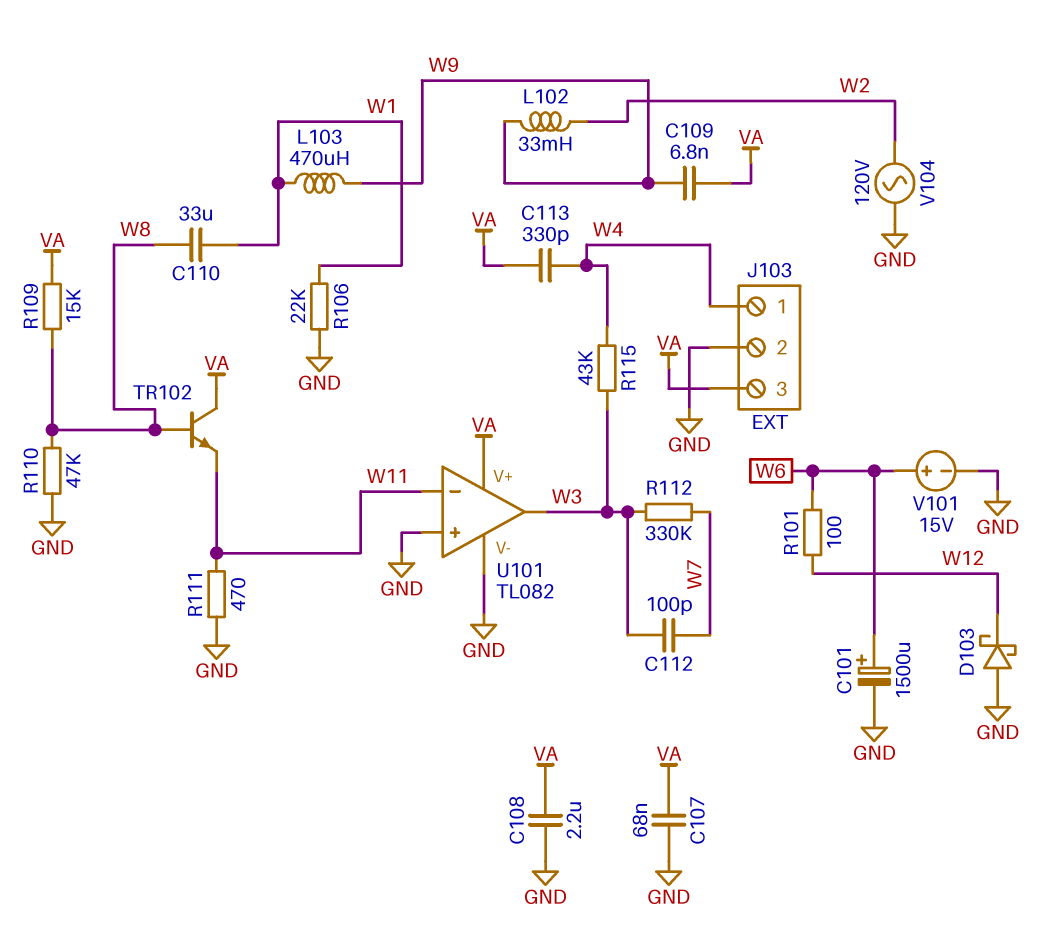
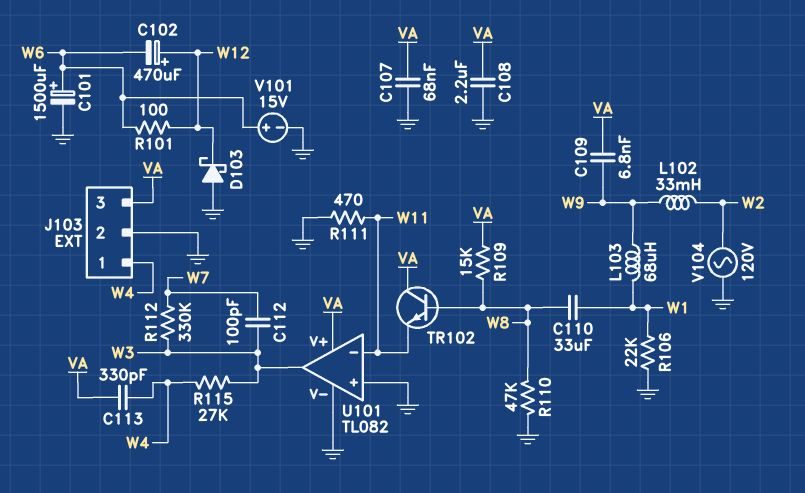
C102: none -> 470uF (plus W12, minus W6)
L103: 470uH (W1, W9) -> 68uH (W1, W9)
R115: 43k (W3, W4) -> 27k (W3, W4)

